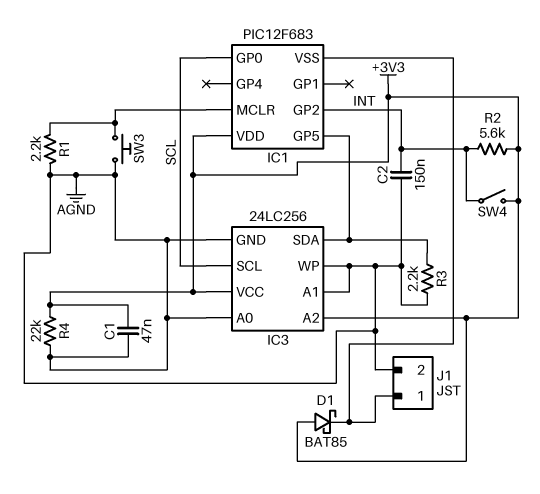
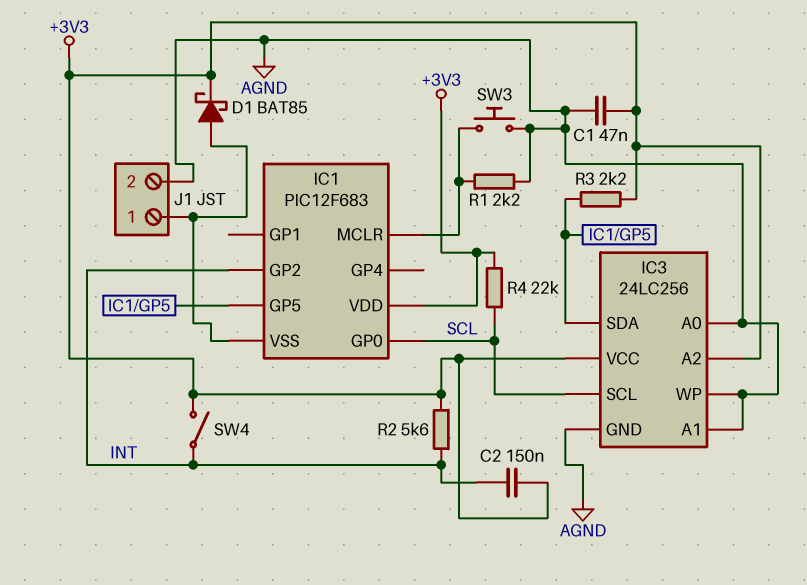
C2: 150nF (AGND, INT) -> 150nF (+3V3, INT)
D1: schottky BAT85 (A +3V3, K IC1/VSS) -> schottky BAT85 (A IC1/VSS, K +3V3)
R3: 2.2k (AGND, IC1/GP5) -> 2.2k (+3V3, IC1/GP5)
R4: 22k (+3V3, AGND) -> 22k (+3V3, SCL)

